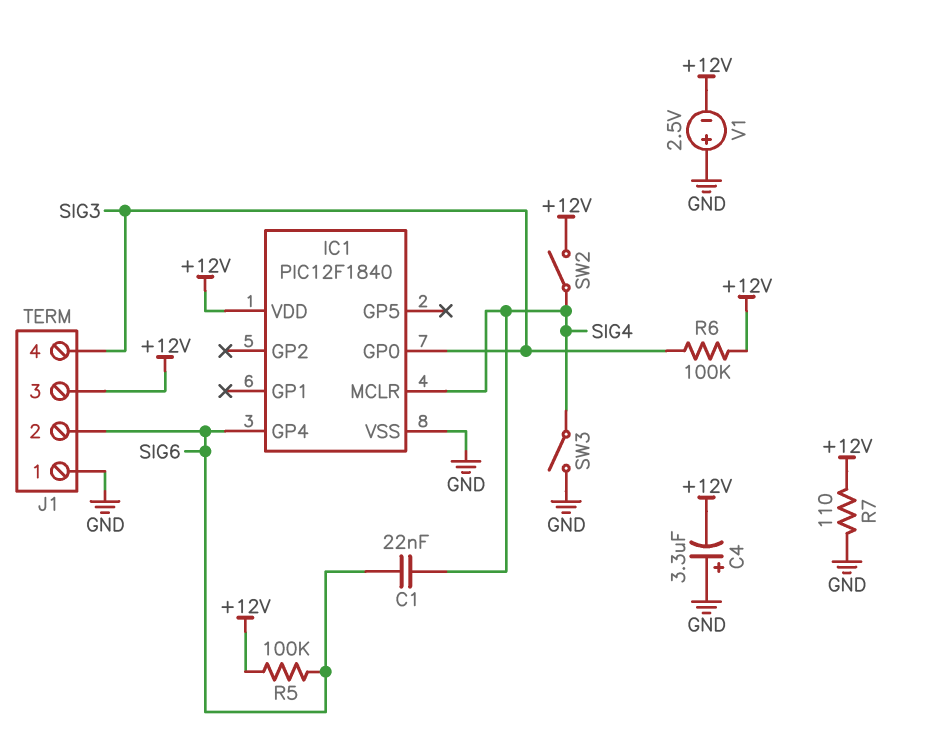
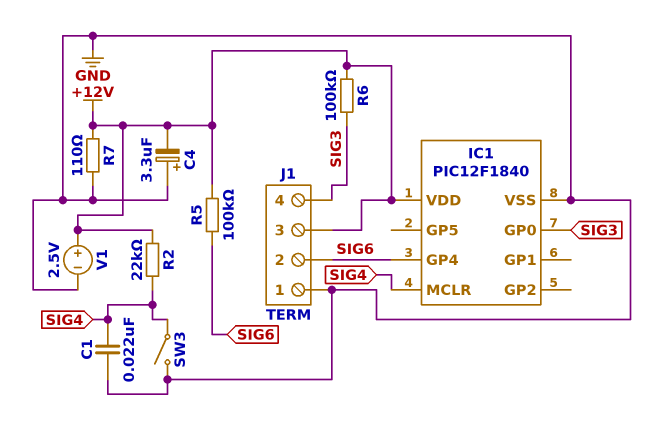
C1: 22nF (SIG4, SIG6) -> 22nF (GND, SIG4)
R2: none -> 22k (+12V, SIG4)
SW2: switch (+12V, SIG4) -> none
V1: 2.5V (plus GND, minus +12V) -> 2.5V (plus +12V, minus GND)

